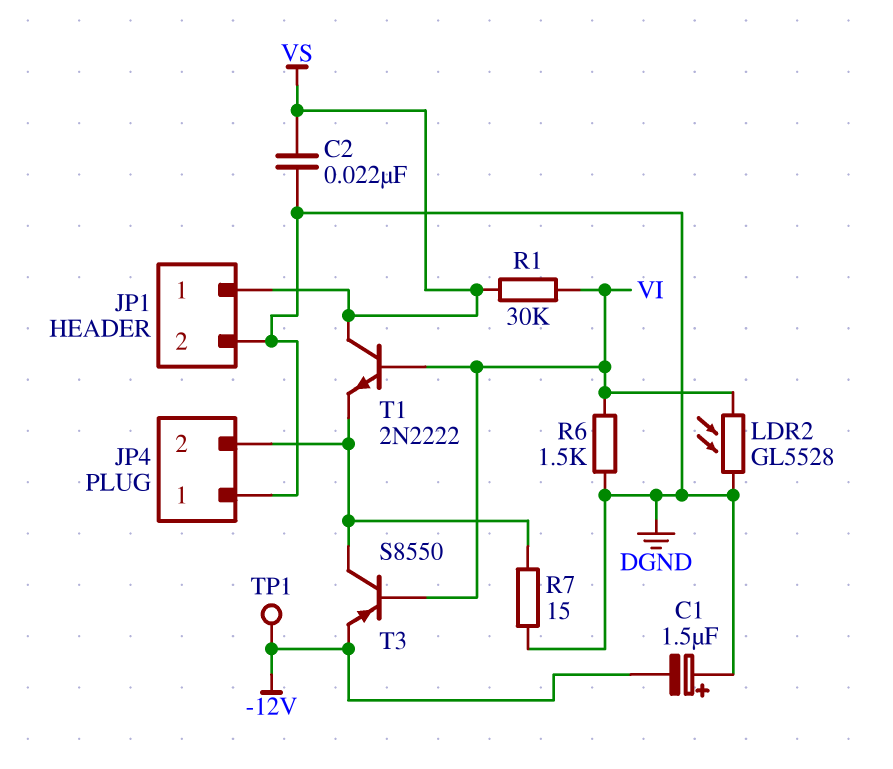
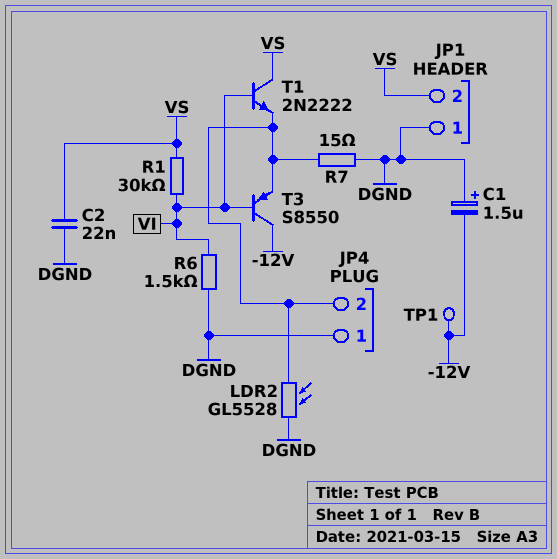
JP1 pin 1: VS -> DGND
JP1 pin 2: DGND -> VS
LDR2: GL5528 (DGND, VI) -> GL5528 (DGND, JP4/2)
T3: PNP S8550 (B VI, C JP4/2, E -12V) -> PNP S8550 (B VI, C -12V, E JP4/2)

